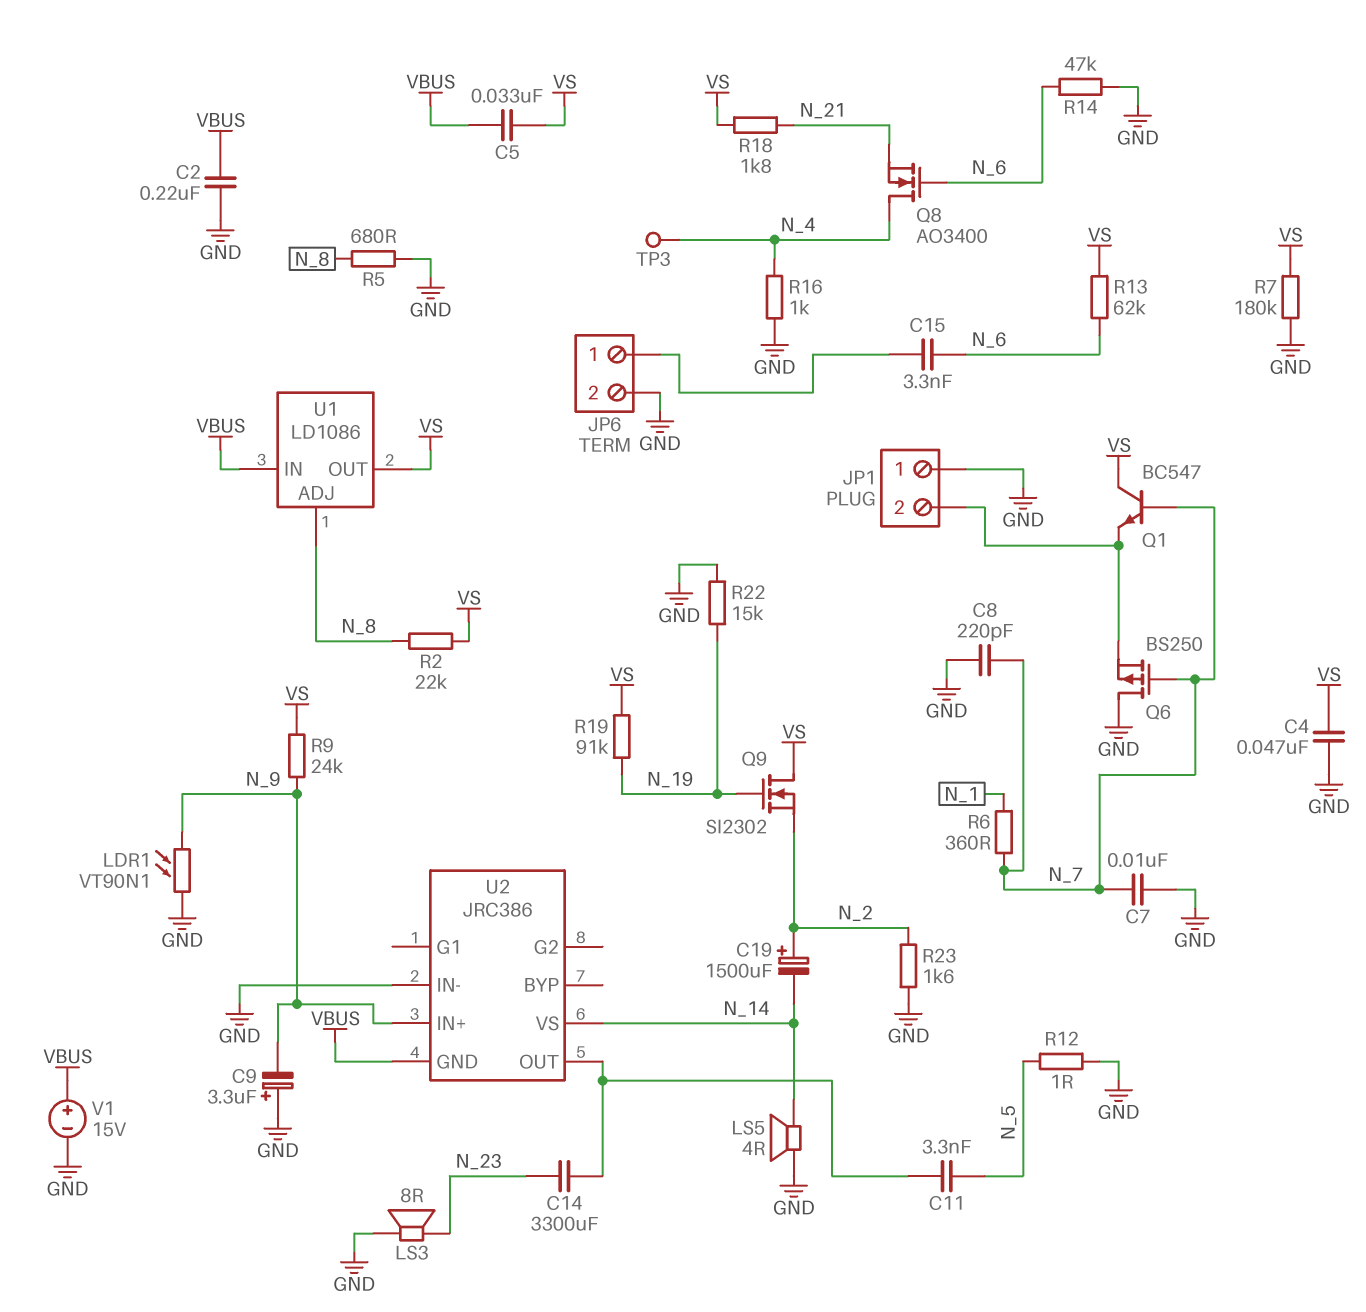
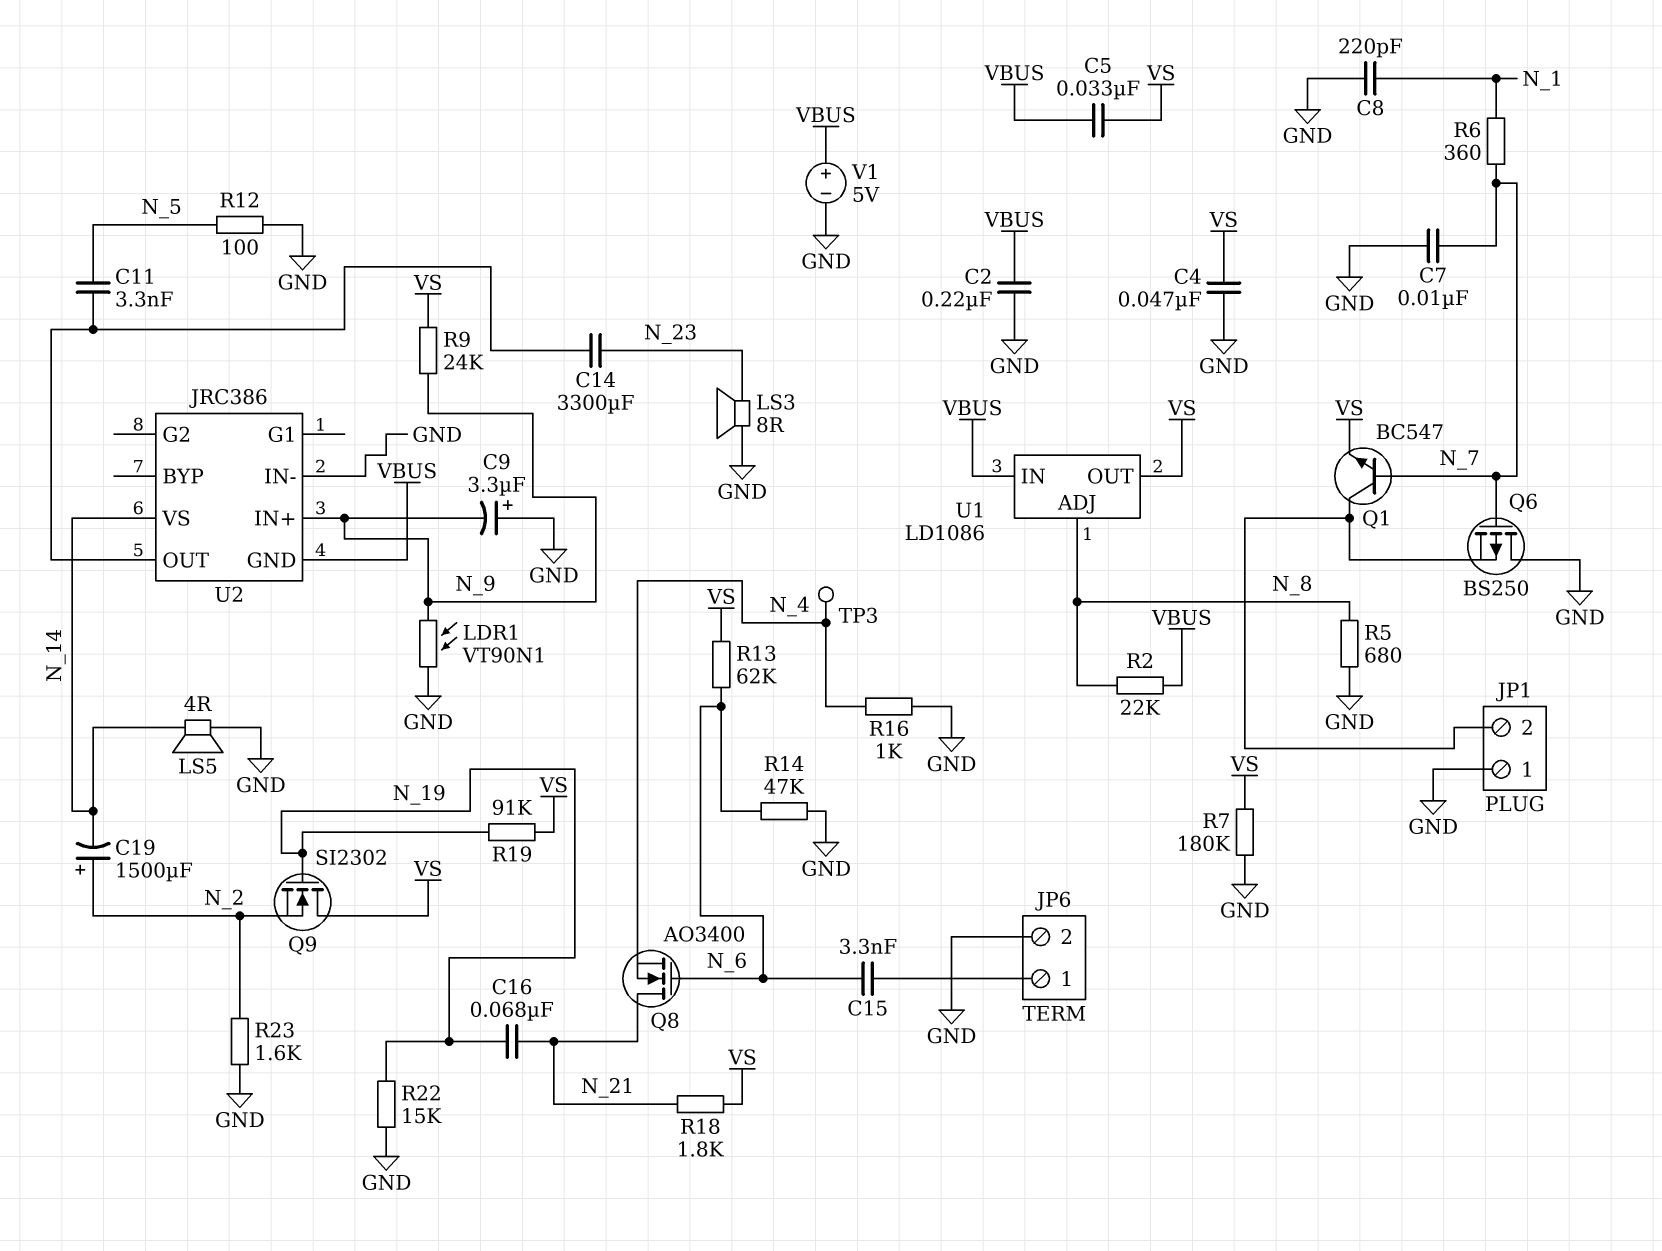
C8: 220pF (GND, N_7) -> 220pF (GND, N_1)
C16: none -> 68nF (N_19, N_21)
Q1: NPN BC547 (B N_7, C VS, E JP1/2) -> NPN BC547 (B N_7, C JP1/2, E VS)
Q8: NMOS AO3400 (G N_6, D N_4, S N_21) -> NMOS AO3400 (G N_6, D N_21, S N_4)
R2: 22k (N_8, VS) -> 22k (N_8, VBUS)
R12: 1 (GND, N_5) -> 100 (GND, N_5)
V1: 15V (plus VBUS, minus GND) -> 5V (plus VBUS, minus GND)

